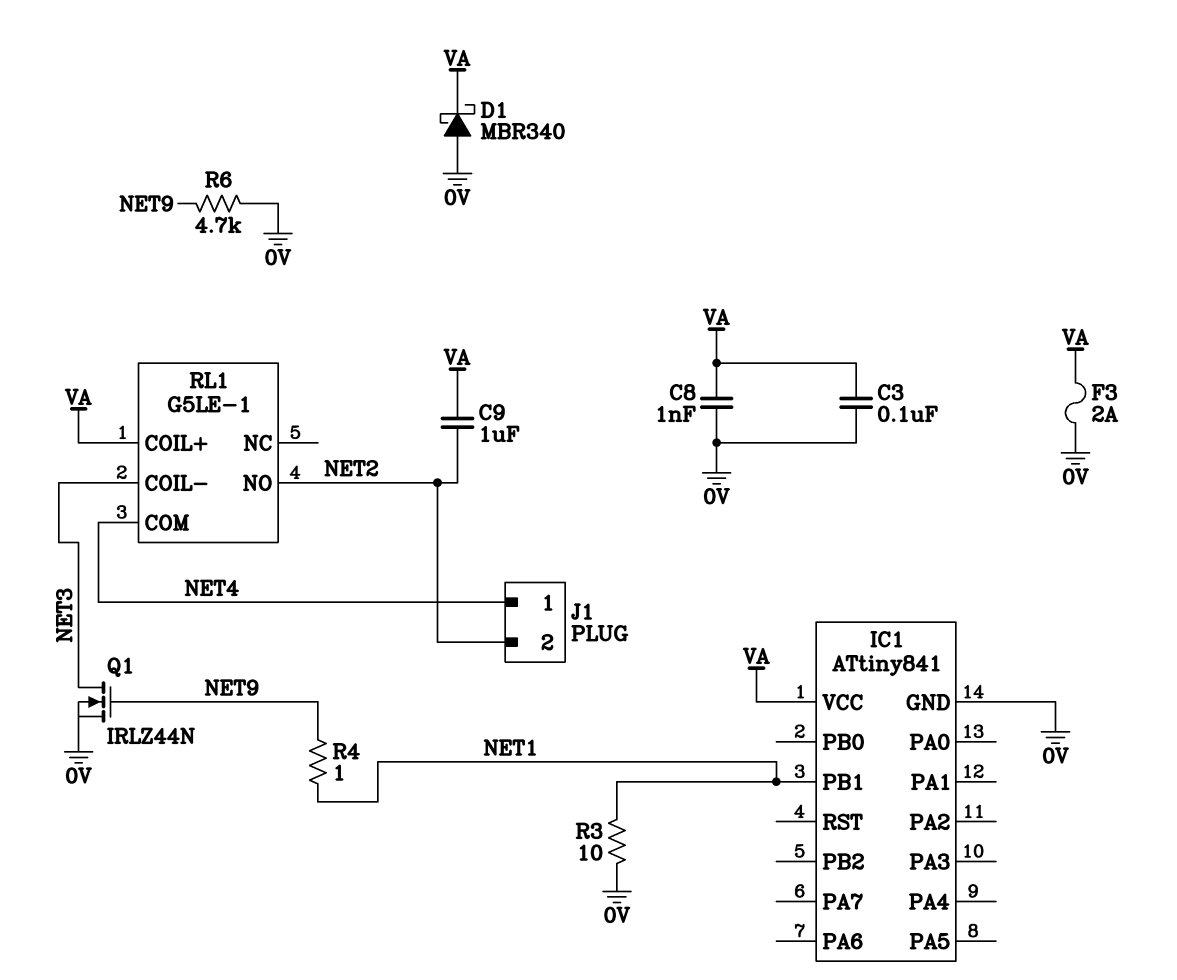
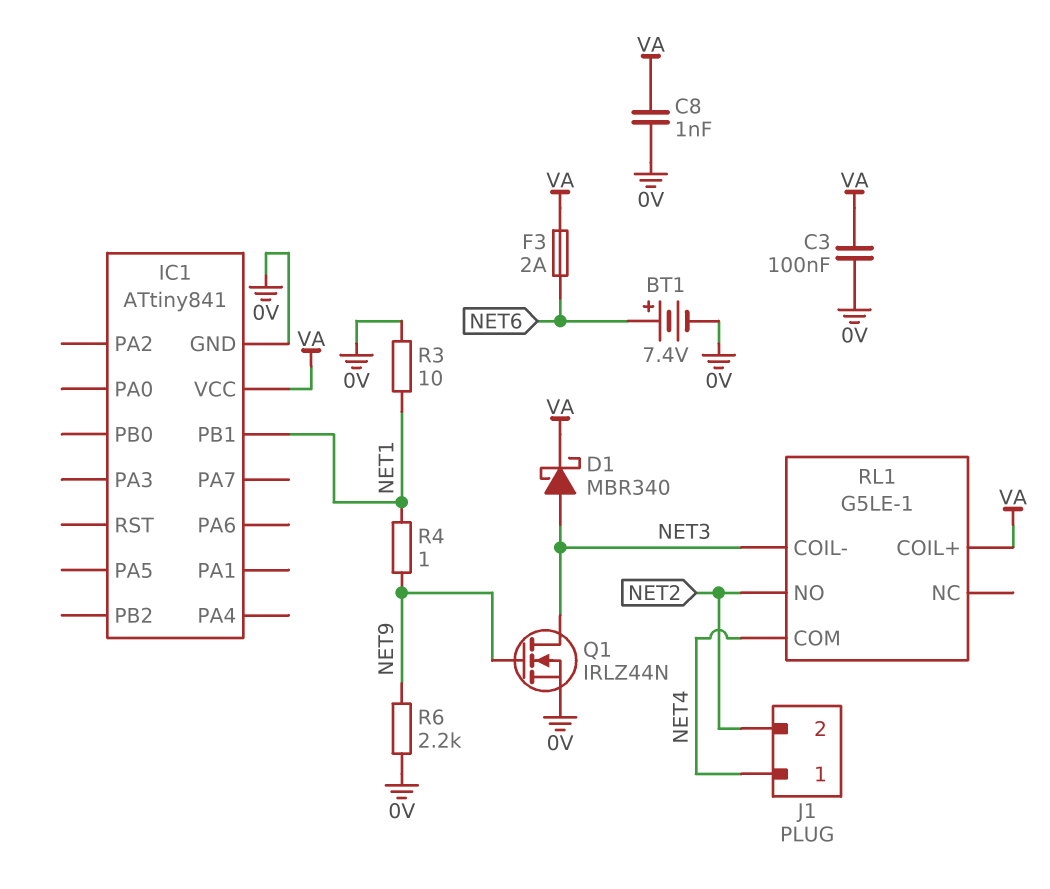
BT1: none -> 7.4V (plus NET6, minus 0V)
C9: 1uF (NET2, VA) -> none
D1: schottky MBR340 (A 0V, K VA) -> schottky MBR340 (A NET3, K VA)
F3: 2A (0V, VA) -> 2A (NET6, VA)
R6: 4.7k (0V, NET9) -> 2.2k (0V, NET9)

